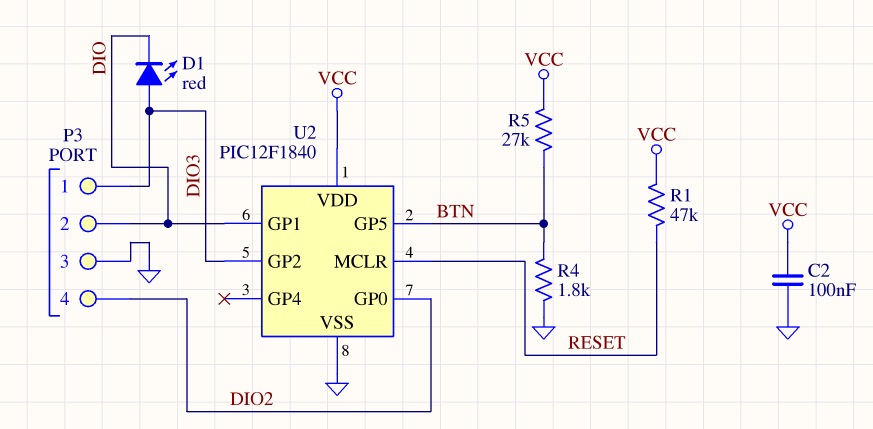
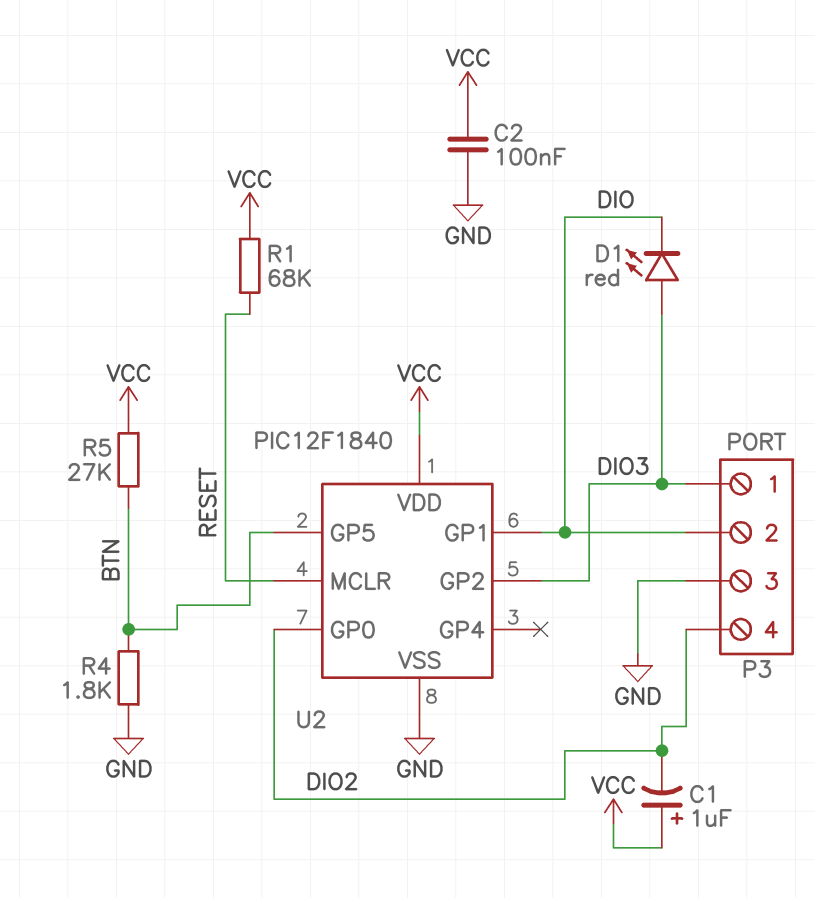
C1: none -> 1uF (plus VCC, minus DIO2)
R1: 47k (RESET, VCC) -> 68k (RESET, VCC)

